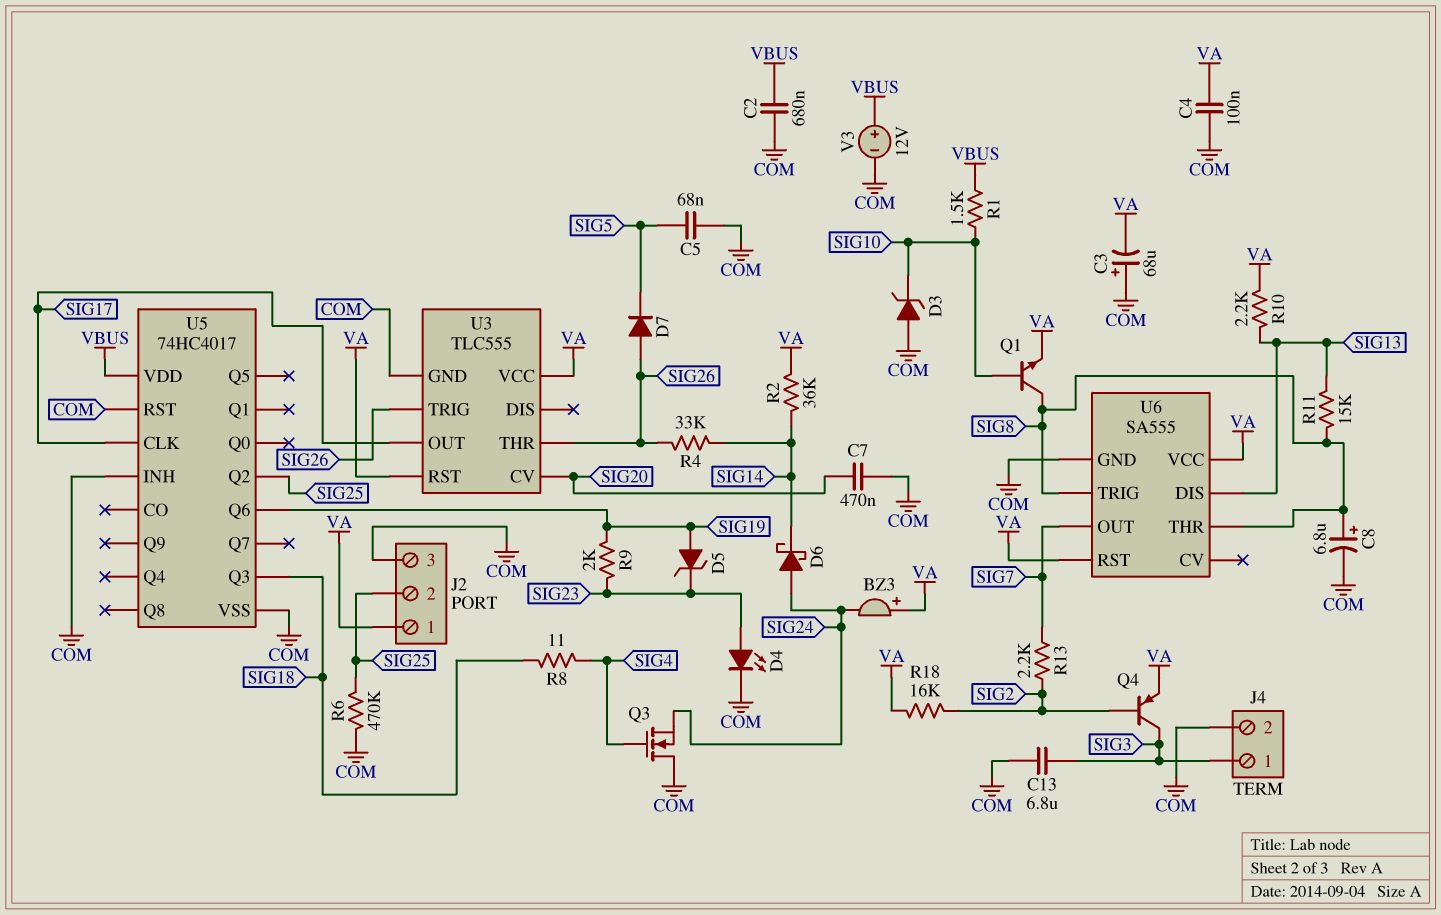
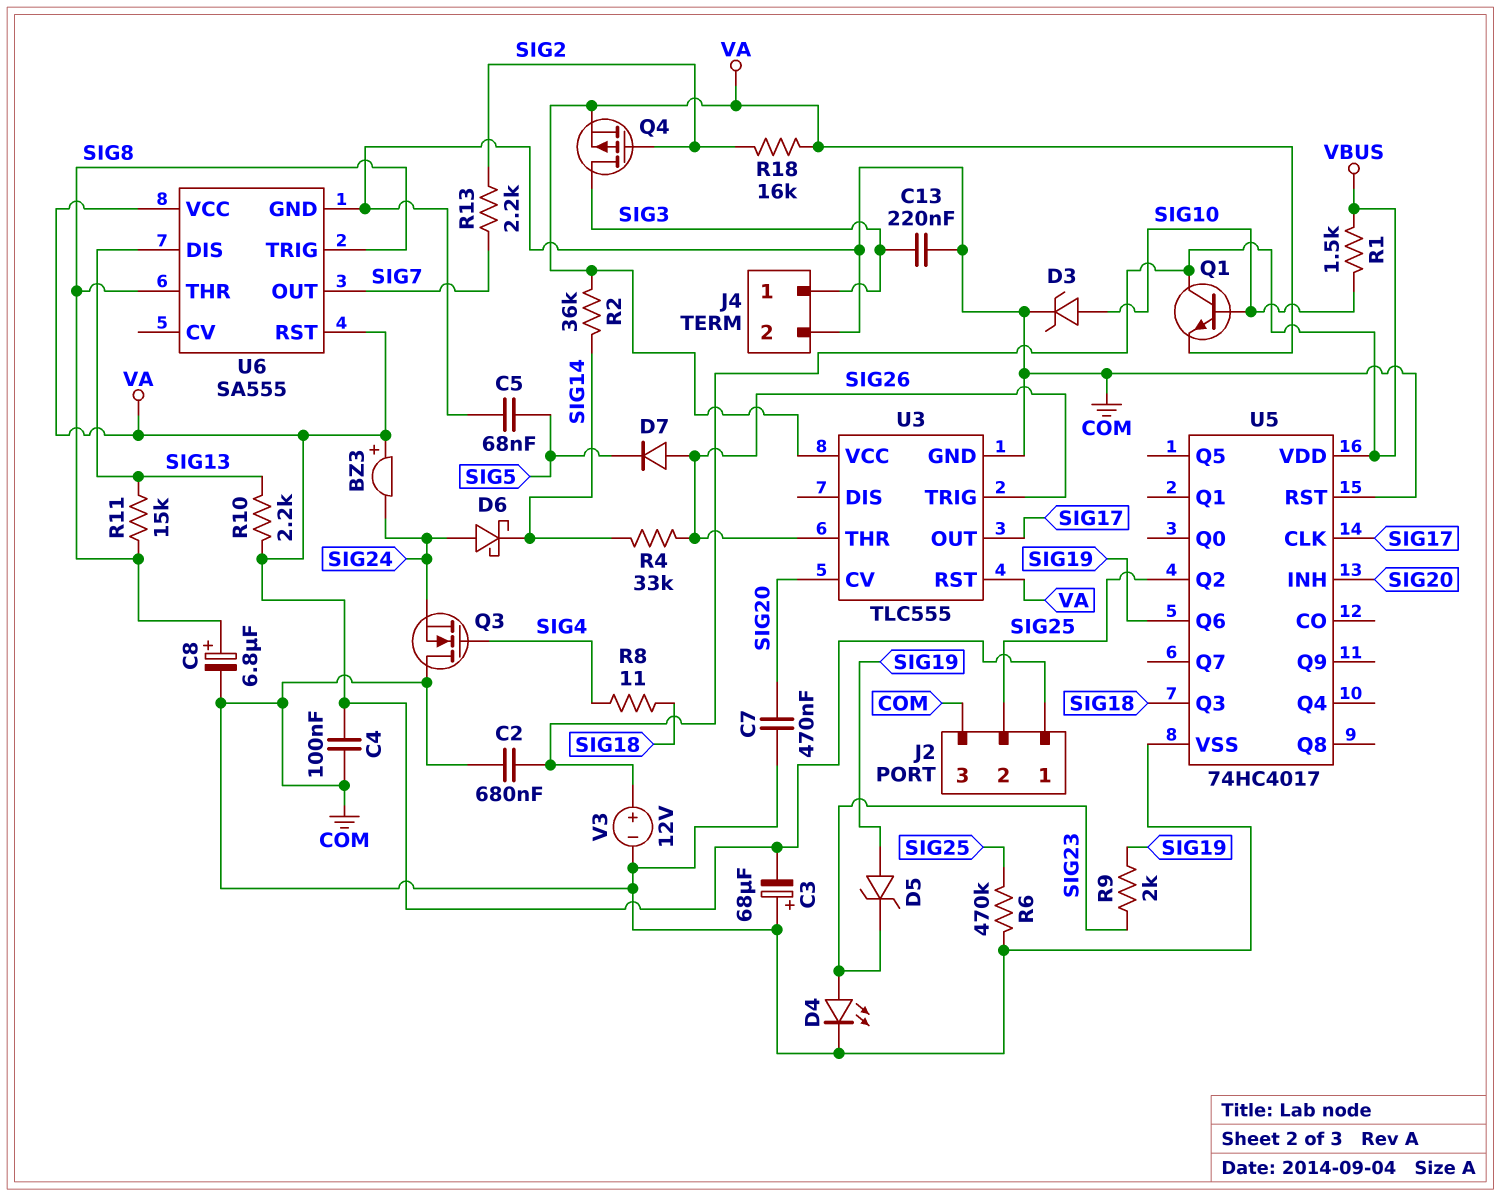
C13: 6.8uF (COM, SIG3) -> 220nF (COM, SIG3)
D3: zener (A COM, K SIG10) -> zener (A SIG10, K COM)
Q1: NPN (B SIG10, C SIG8, E VA) -> NPN (B SIG10, C VBUS, E VA)
Q4: PNP (B SIG2, C SIG3, E VA) -> PMOS (G SIG2, D SIG3, S VA)
U5 pin INH: COM -> SIG20

